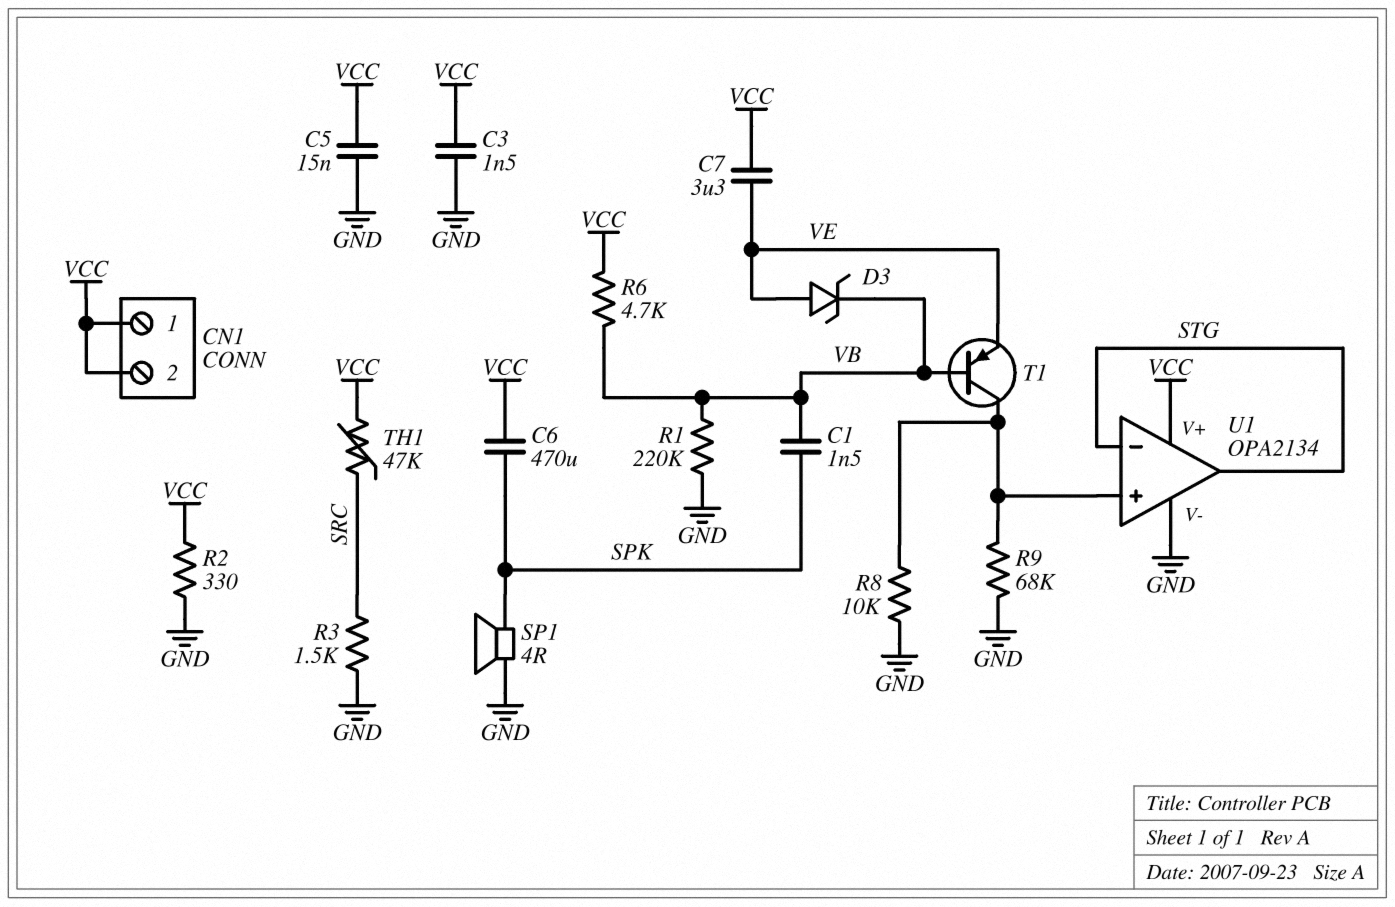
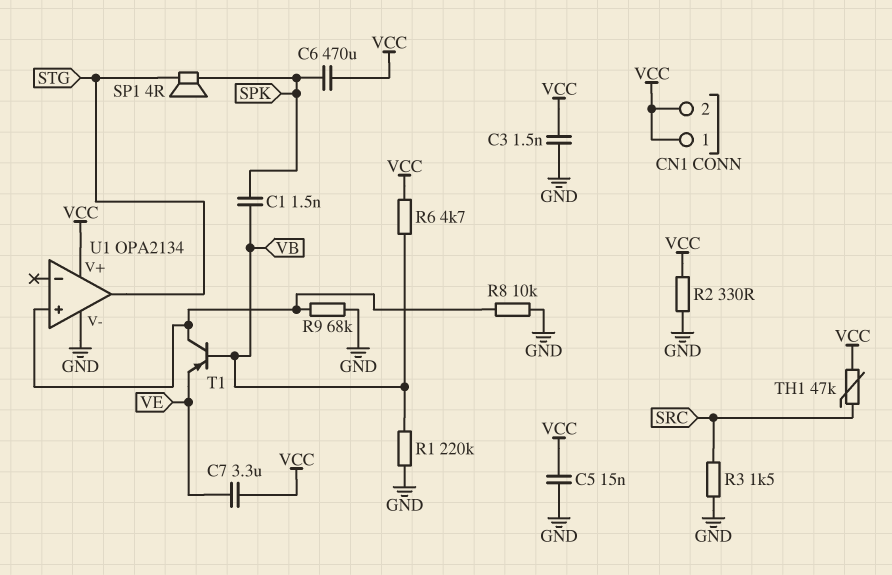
D3: zener (A VE, K VB) -> none
SP1: speaker 4R (GND, SPK) -> speaker 4R (SPK, STG)
U1 pin in-: STG -> none

